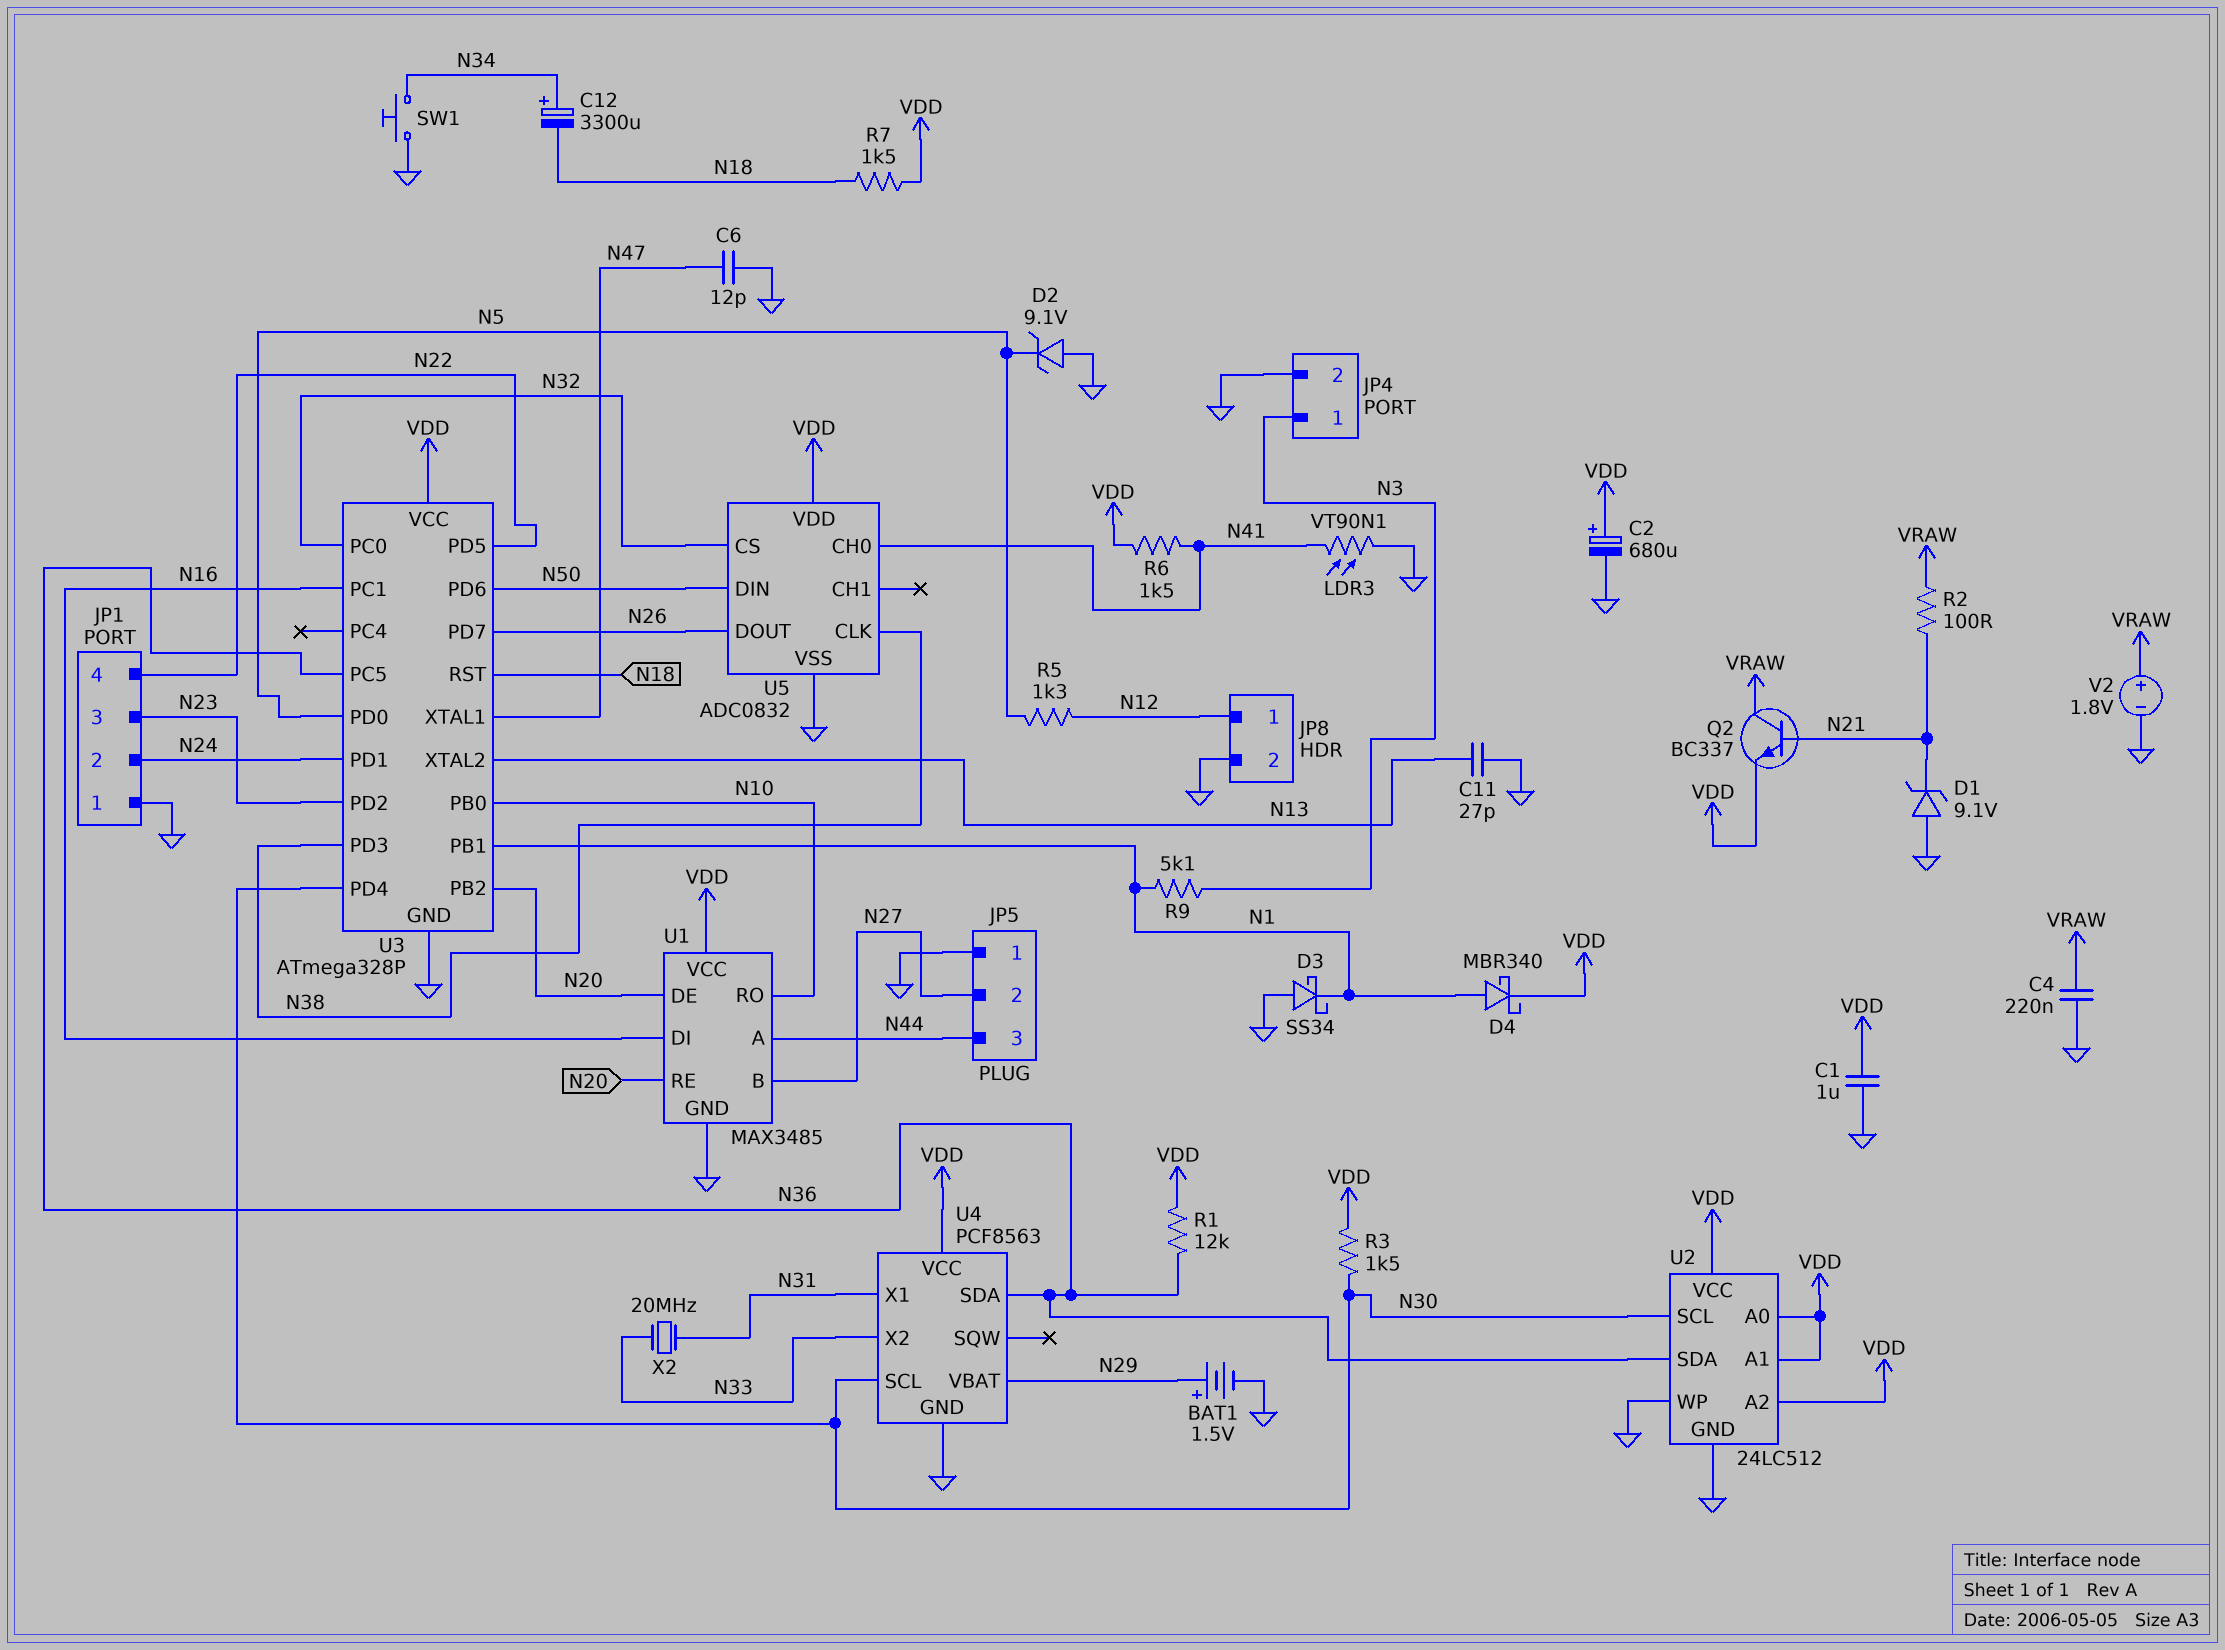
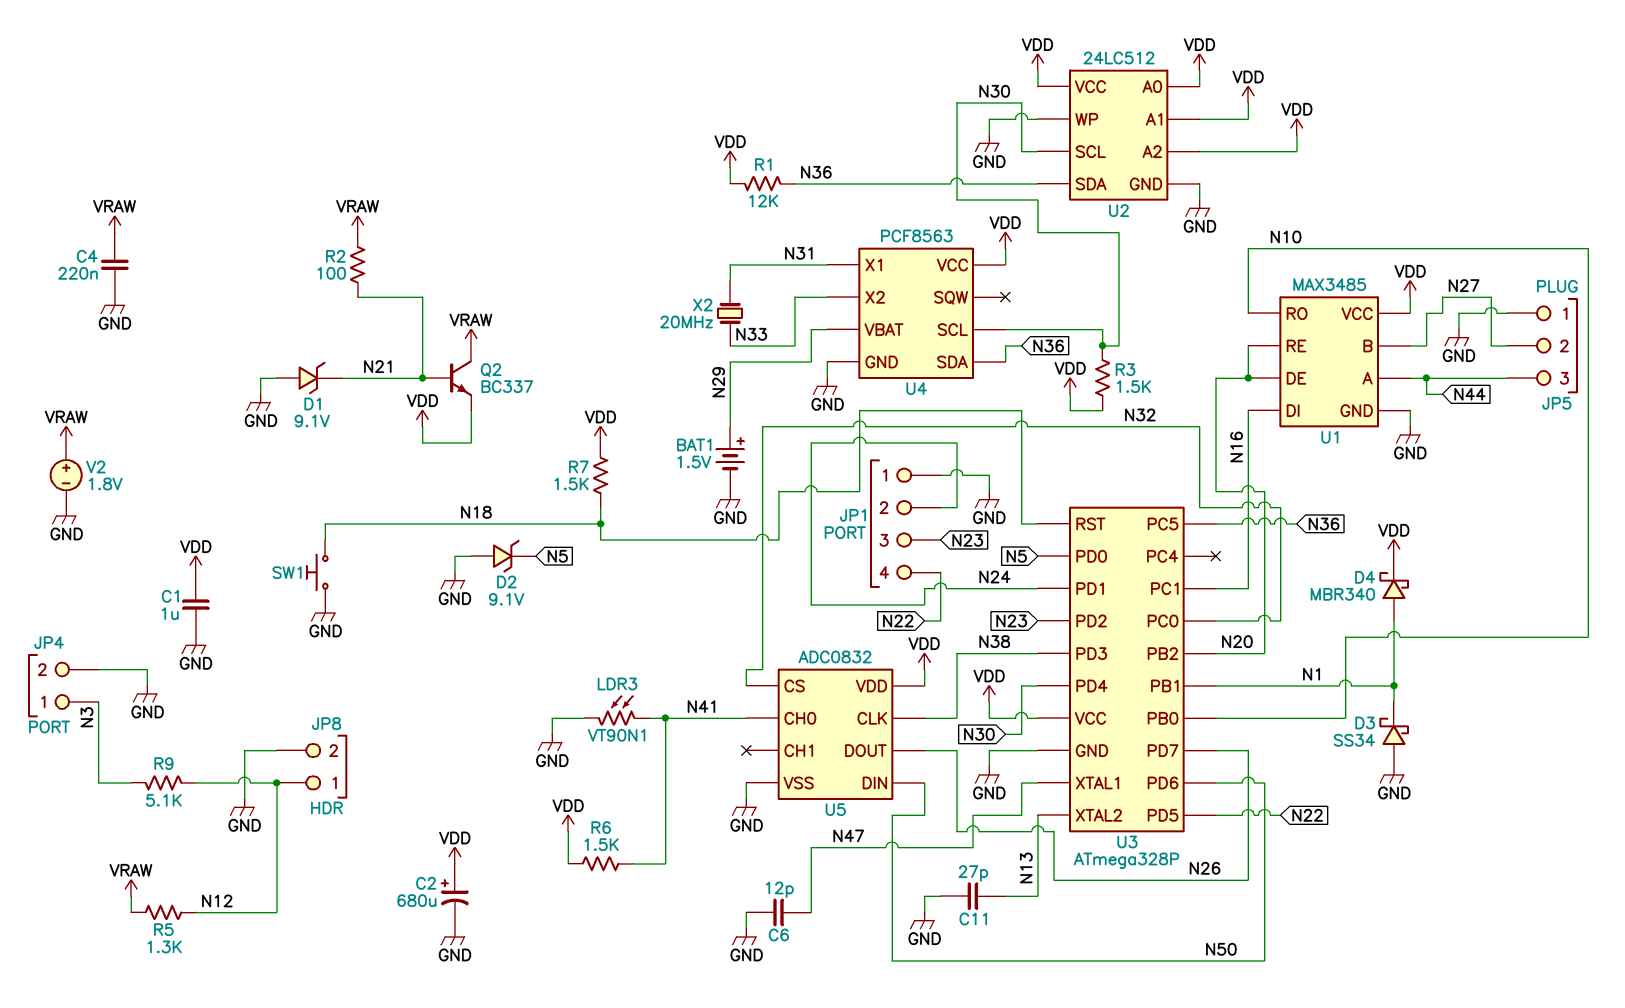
C12: 3300uF (plus N34, minus N18) -> none
R5: 1.3k (N5, N12) -> 1.3k (N12, VRAW)
R9: 5.1k (N1, N3) -> 5.1k (N3, N12)
SW1: button (GND, N34) -> button (GND, N18)

